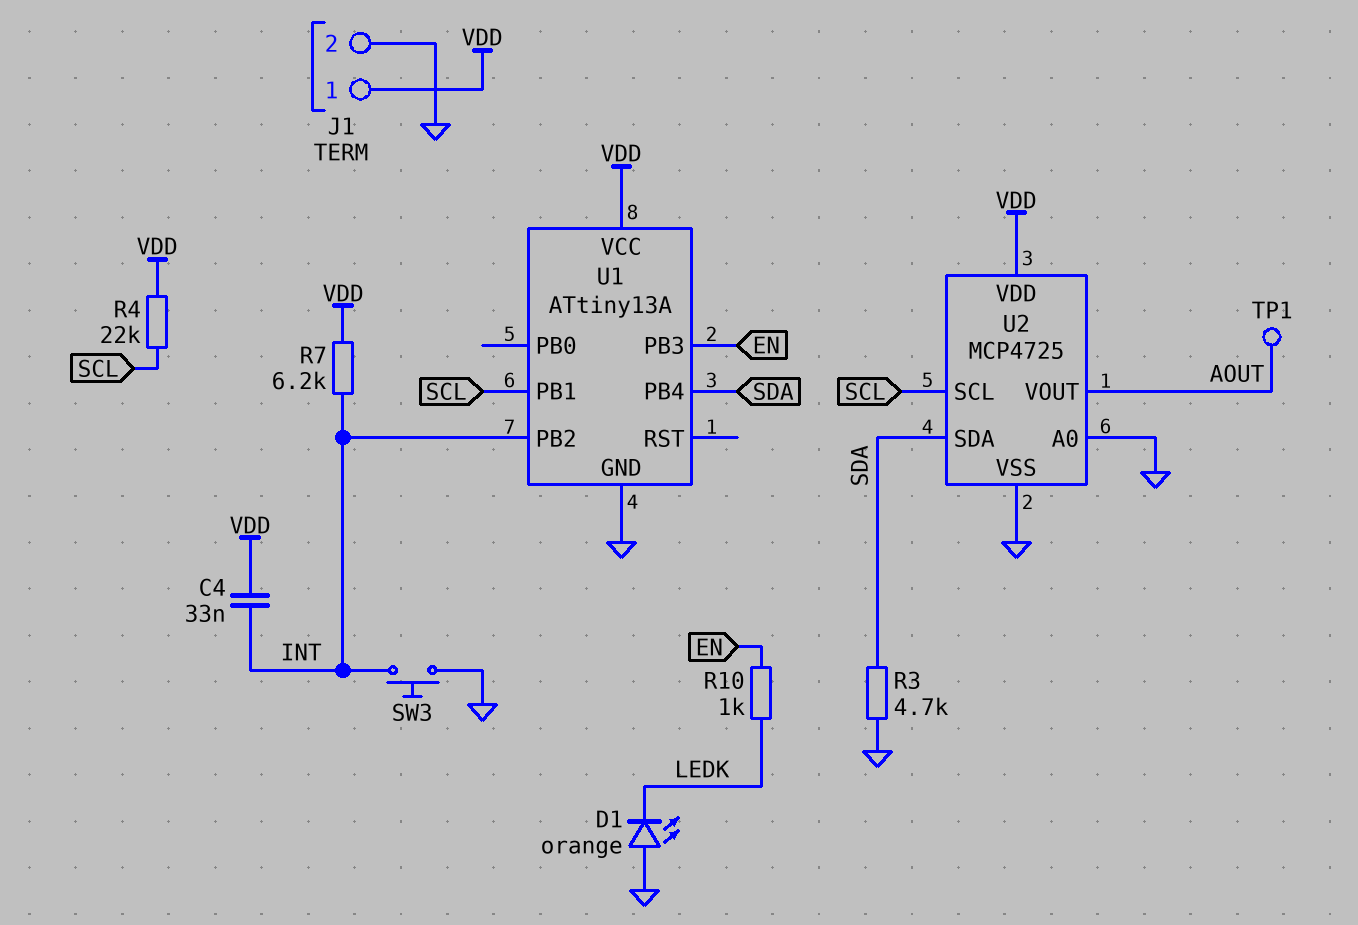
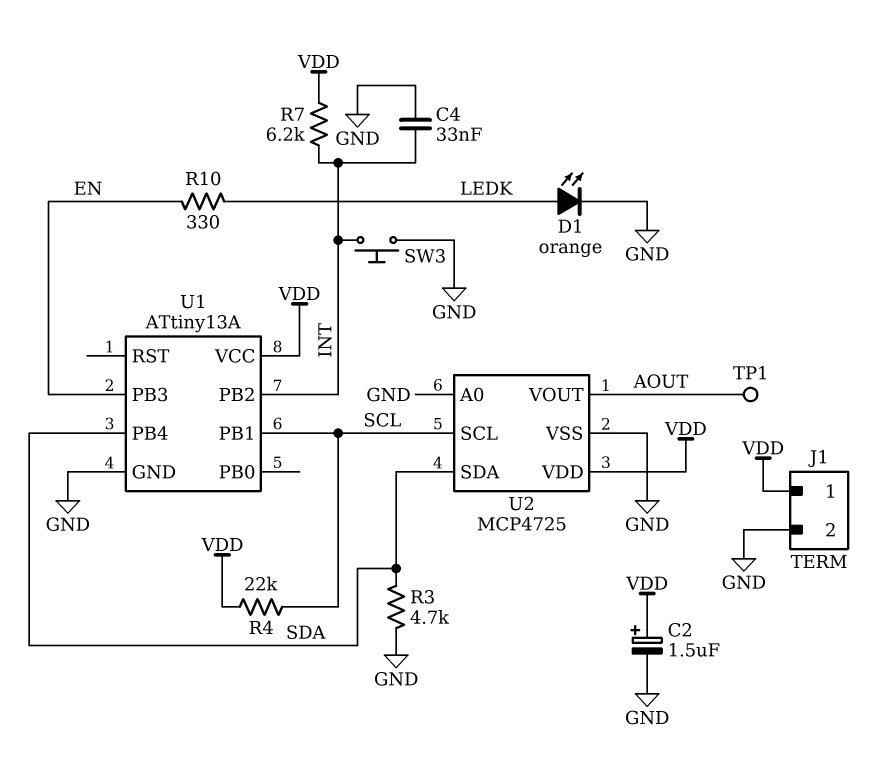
C2: none -> 1.5uF (plus VDD, minus GND)
C4: 33nF (INT, VDD) -> 33nF (GND, INT)
D1: LED orange (A GND, K LEDK) -> LED orange (A LEDK, K GND)
R10: 1k (EN, LEDK) -> 330 (EN, LEDK)

